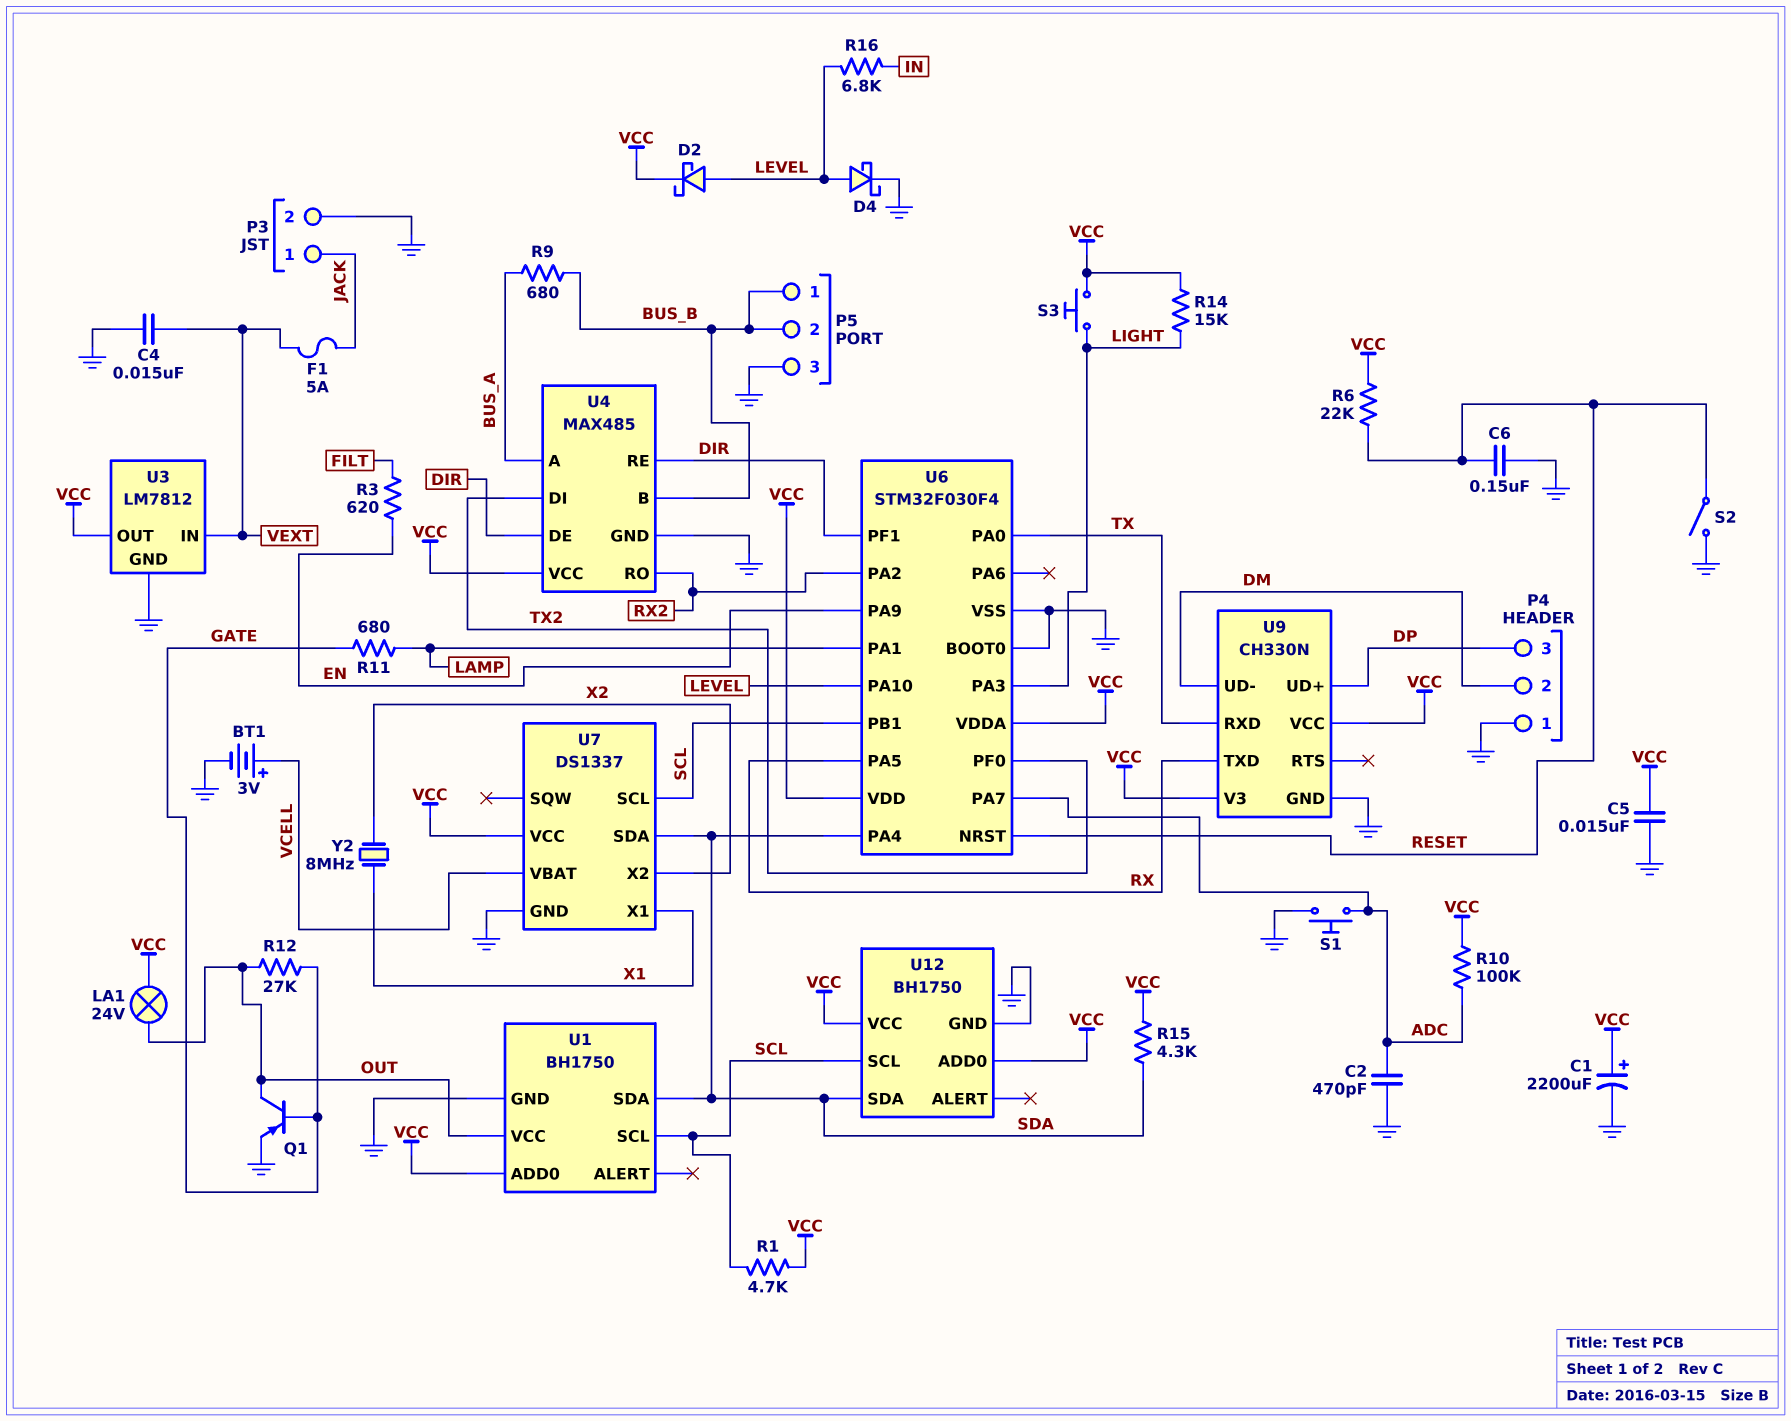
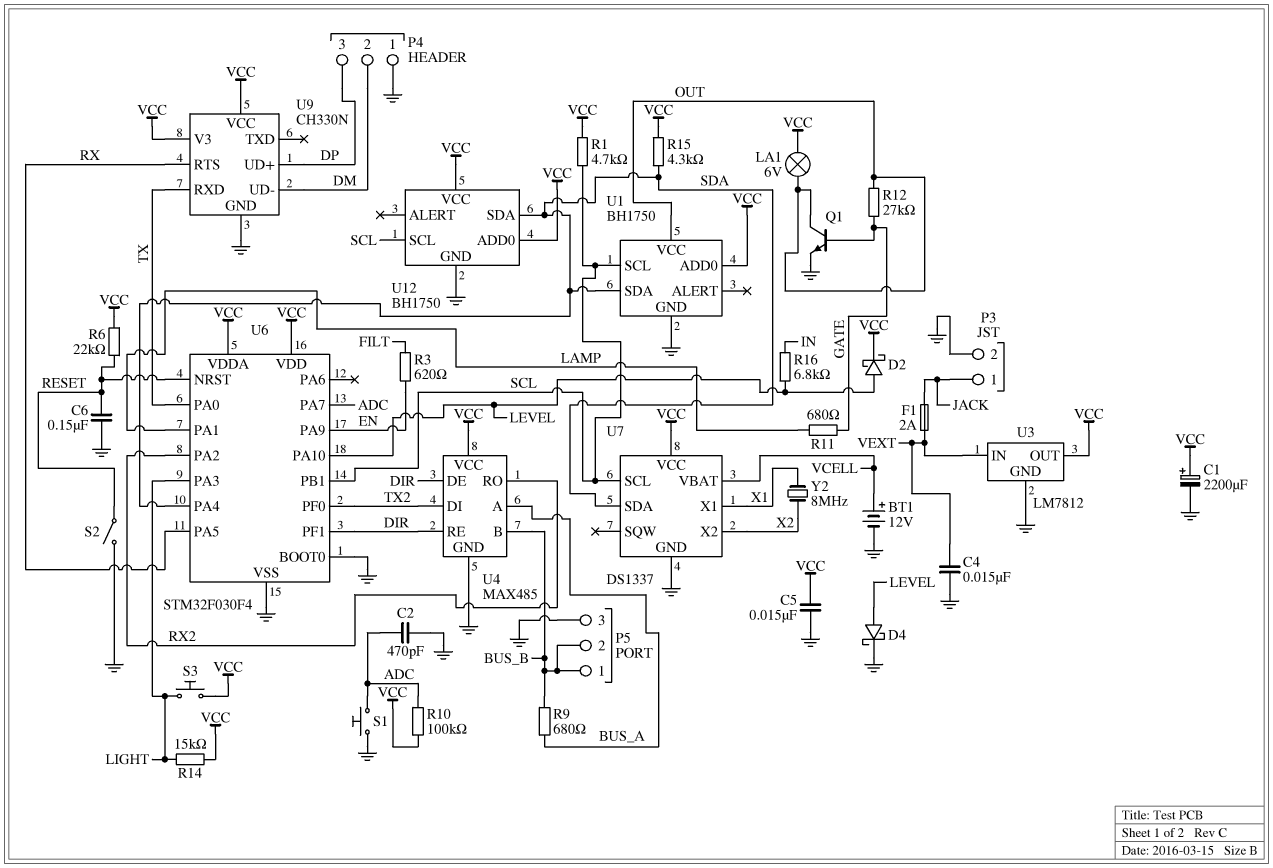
BT1: 3V (plus VCELL, minus GND) -> 12V (plus VCELL, minus GND)
F1: 5A (JACK, VEXT) -> 2A (JACK, VEXT)
LA1: lamp 24V (OUT, VCC) -> lamp 6V (OUT, VCC)
Q1: PNP (B GATE, C OUT, E GND) -> NPN (B GATE, C OUT, E GND)
U9 pin RTS: none -> RX
U9 pin TXD: RX -> none

